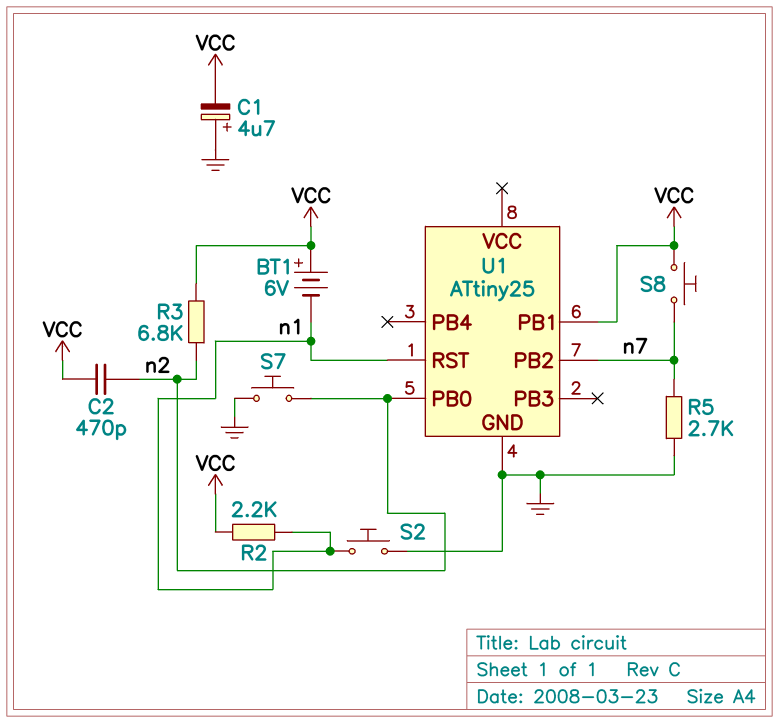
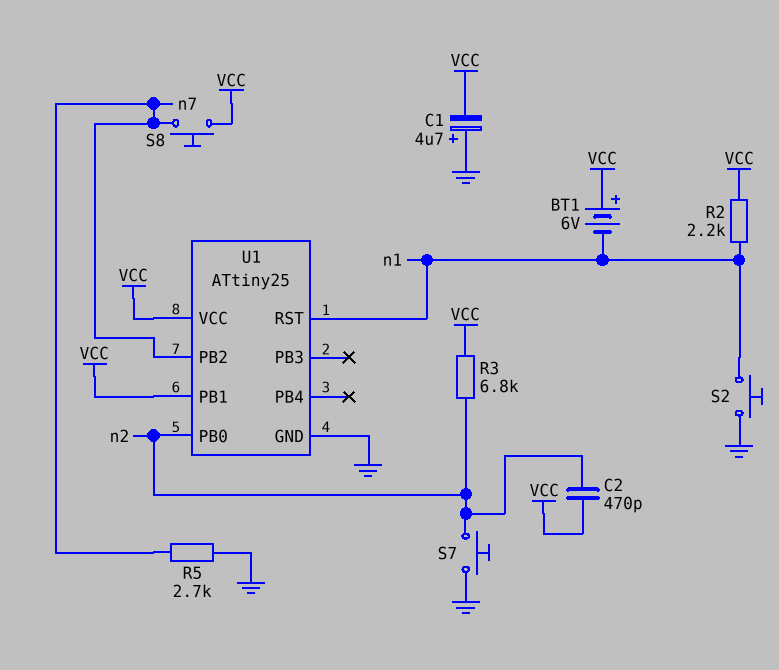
U1 pin VCC: none -> VCC

